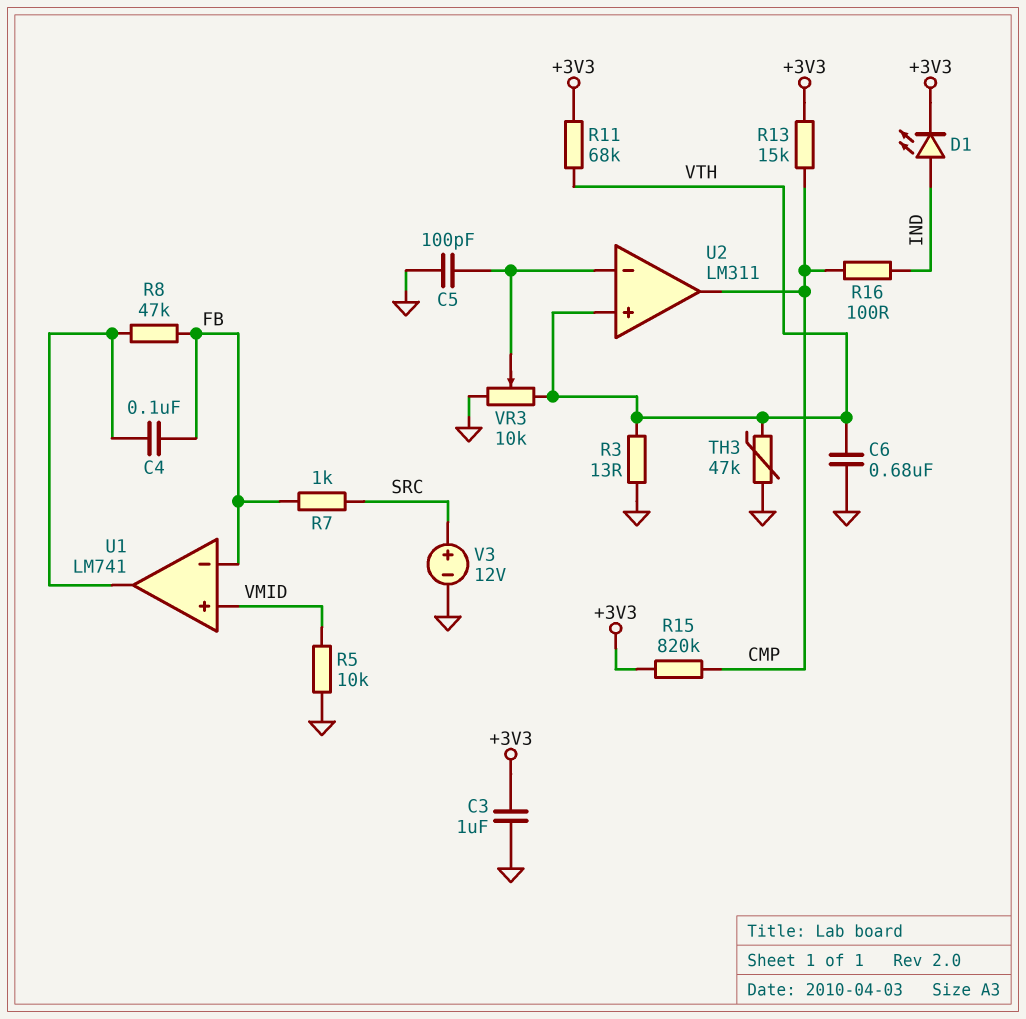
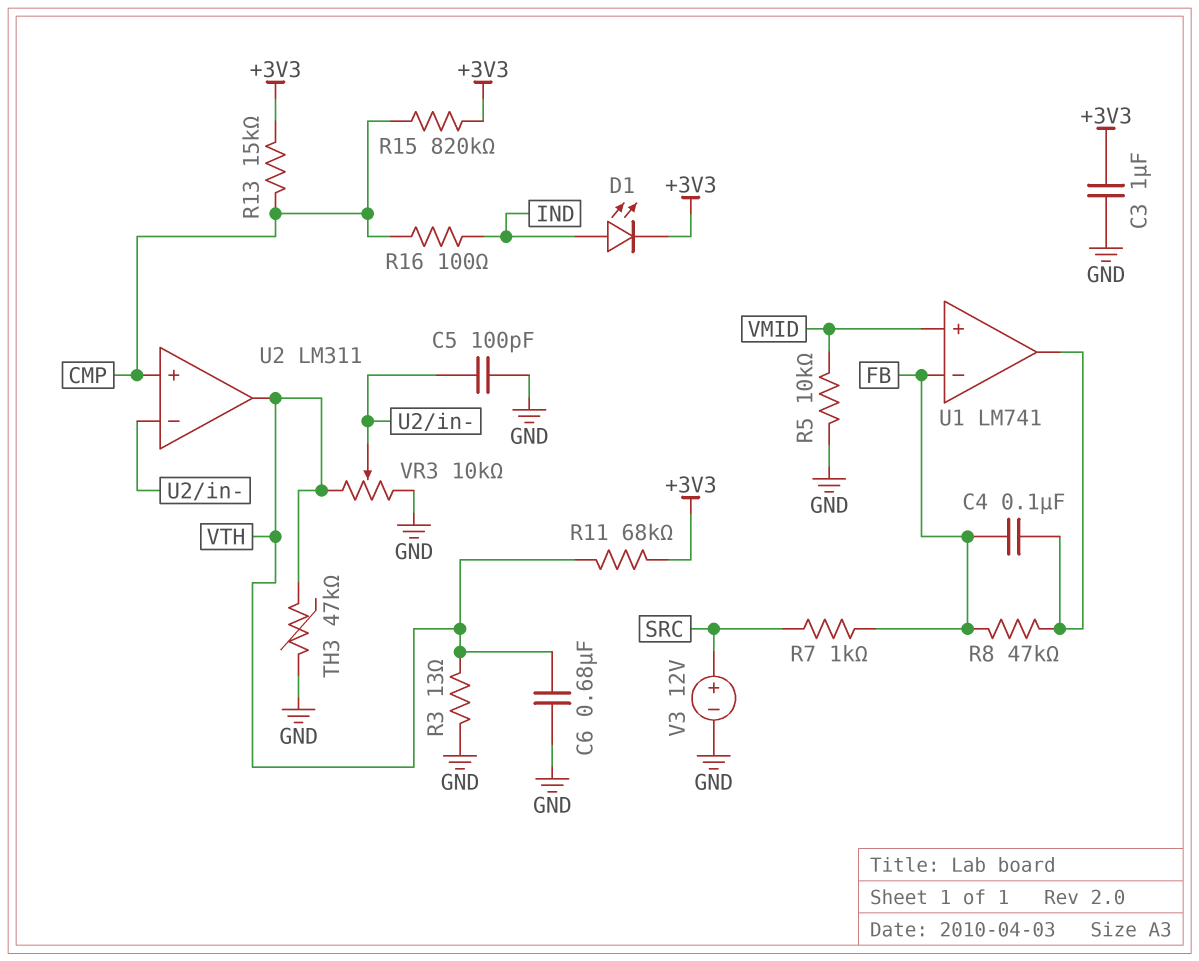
U2 pin in+: VTH -> CMP
U2 pin out: CMP -> VTH

